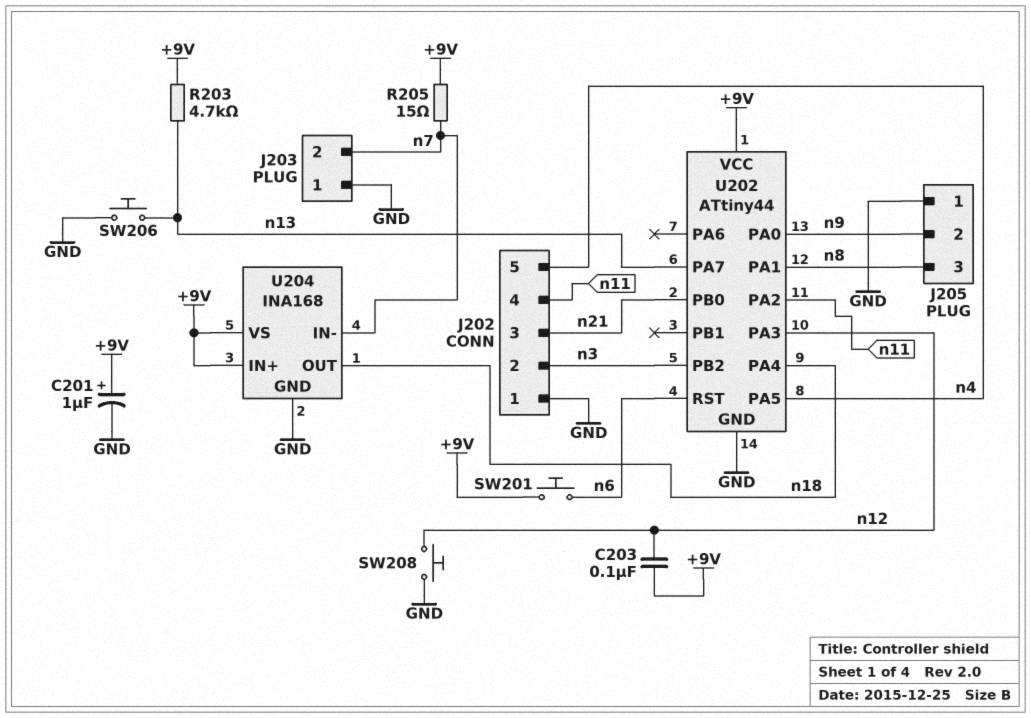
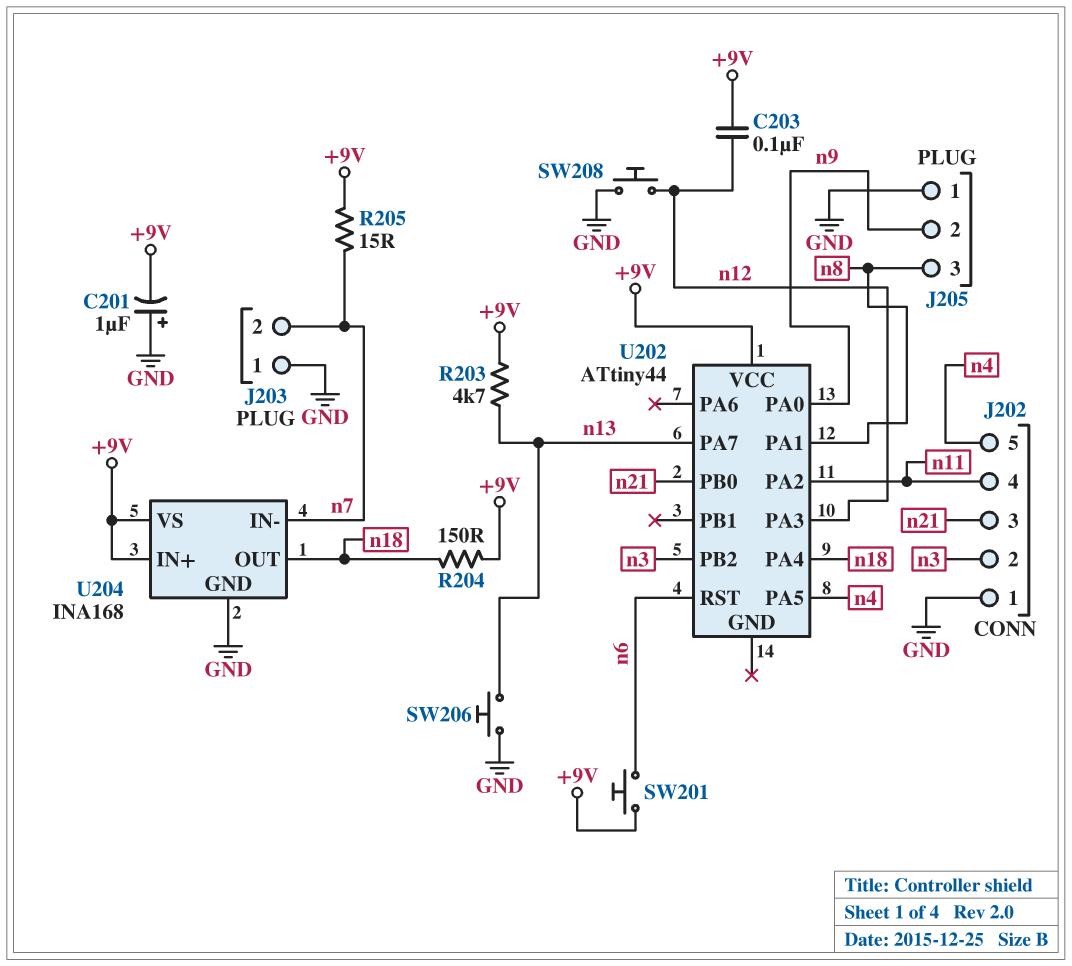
C201: 1uF (plus +9V, minus GND) -> 1uF (plus GND, minus +9V)
R204: none -> 150 (+9V, n18)
U202 pin GND: GND -> none

